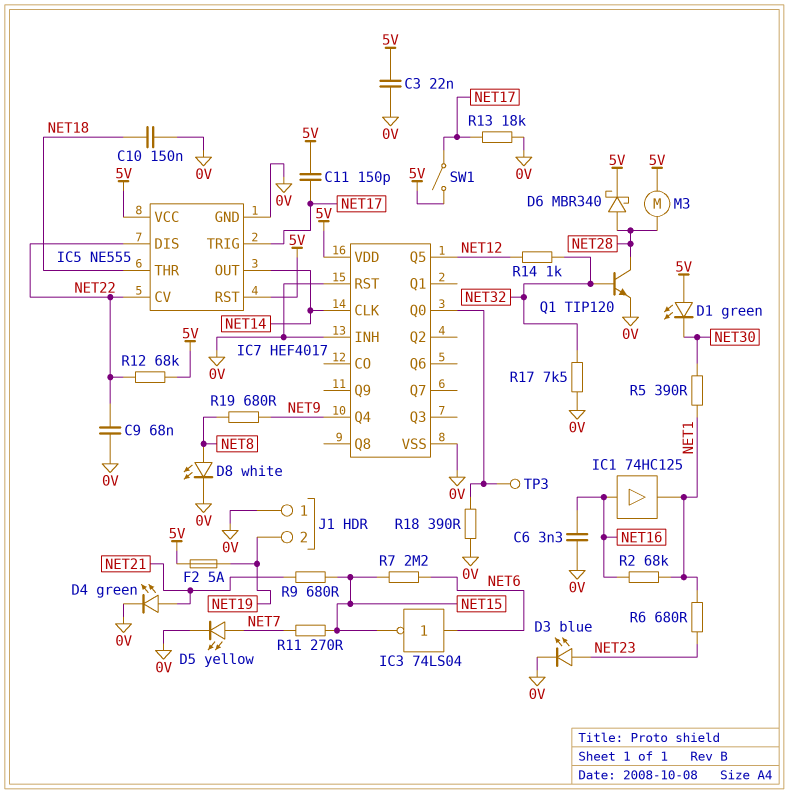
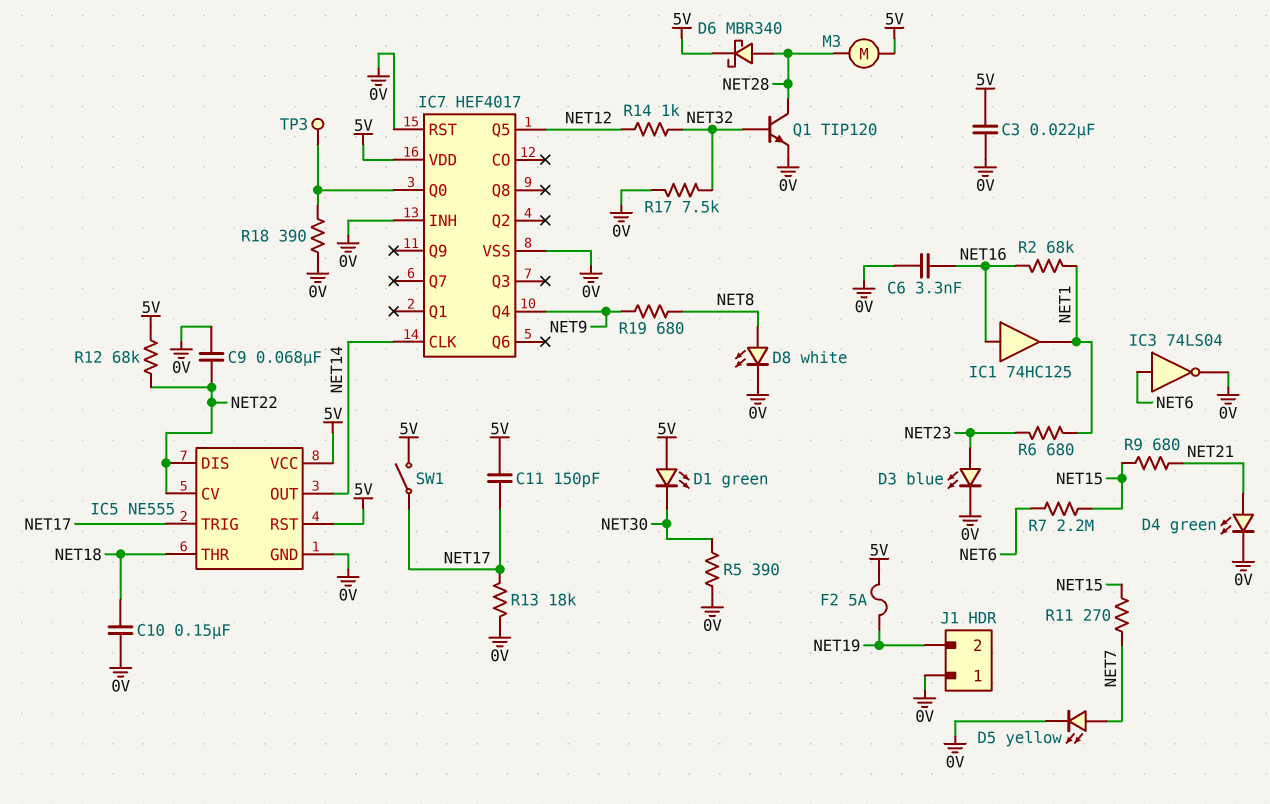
IC3: NOT 74LS04 (in NET6, out NET15) -> NOT 74LS04 (in NET6, out 0V)
R5: 390 (NET1, NET30) -> 390 (0V, NET30)

